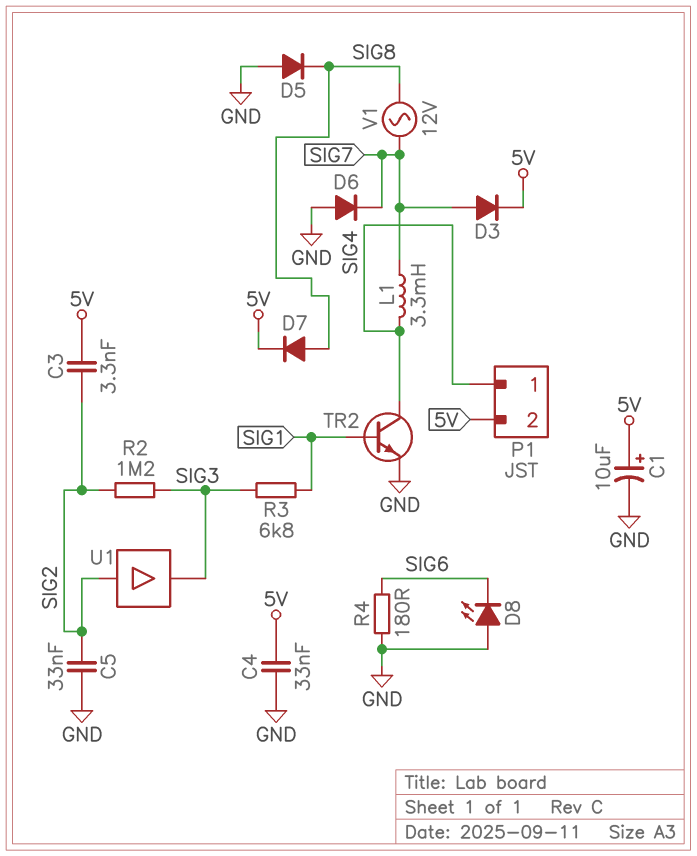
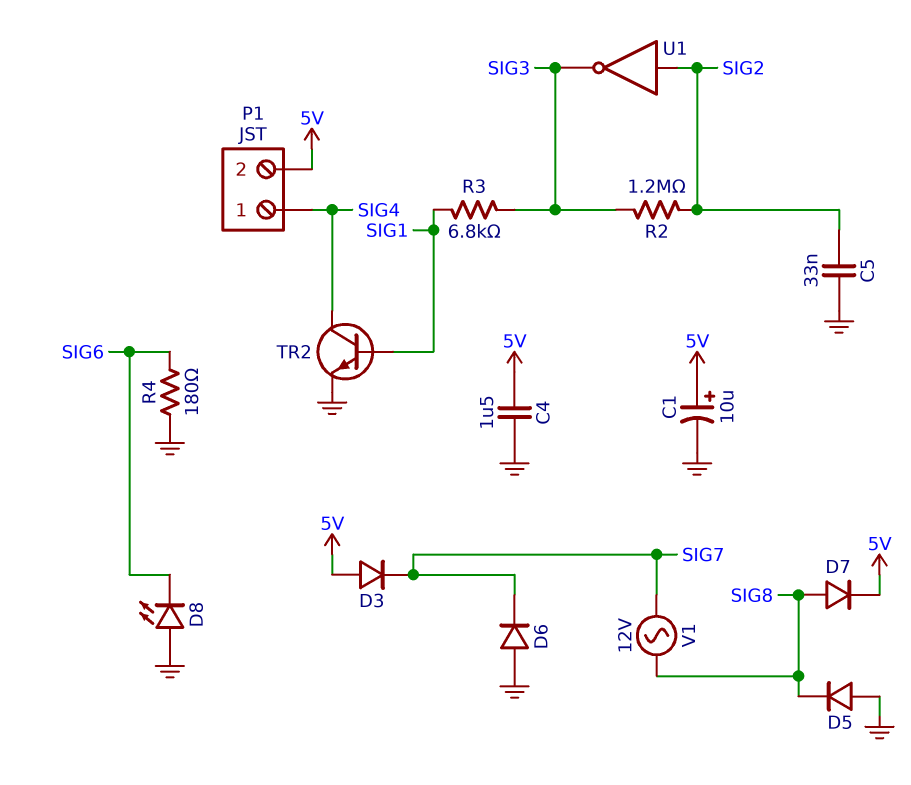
C3: 3.3nF (5V, SIG2) -> none
C4: 33nF (5V, GND) -> 1.5uF (5V, GND)
D3: diode (A SIG7, K 5V) -> diode (A 5V, K SIG7)
L1: 3.3mH (SIG4, SIG7) -> none
U1: buffer (in SIG2, out SIG3) -> NOT (in SIG2, out SIG3)

